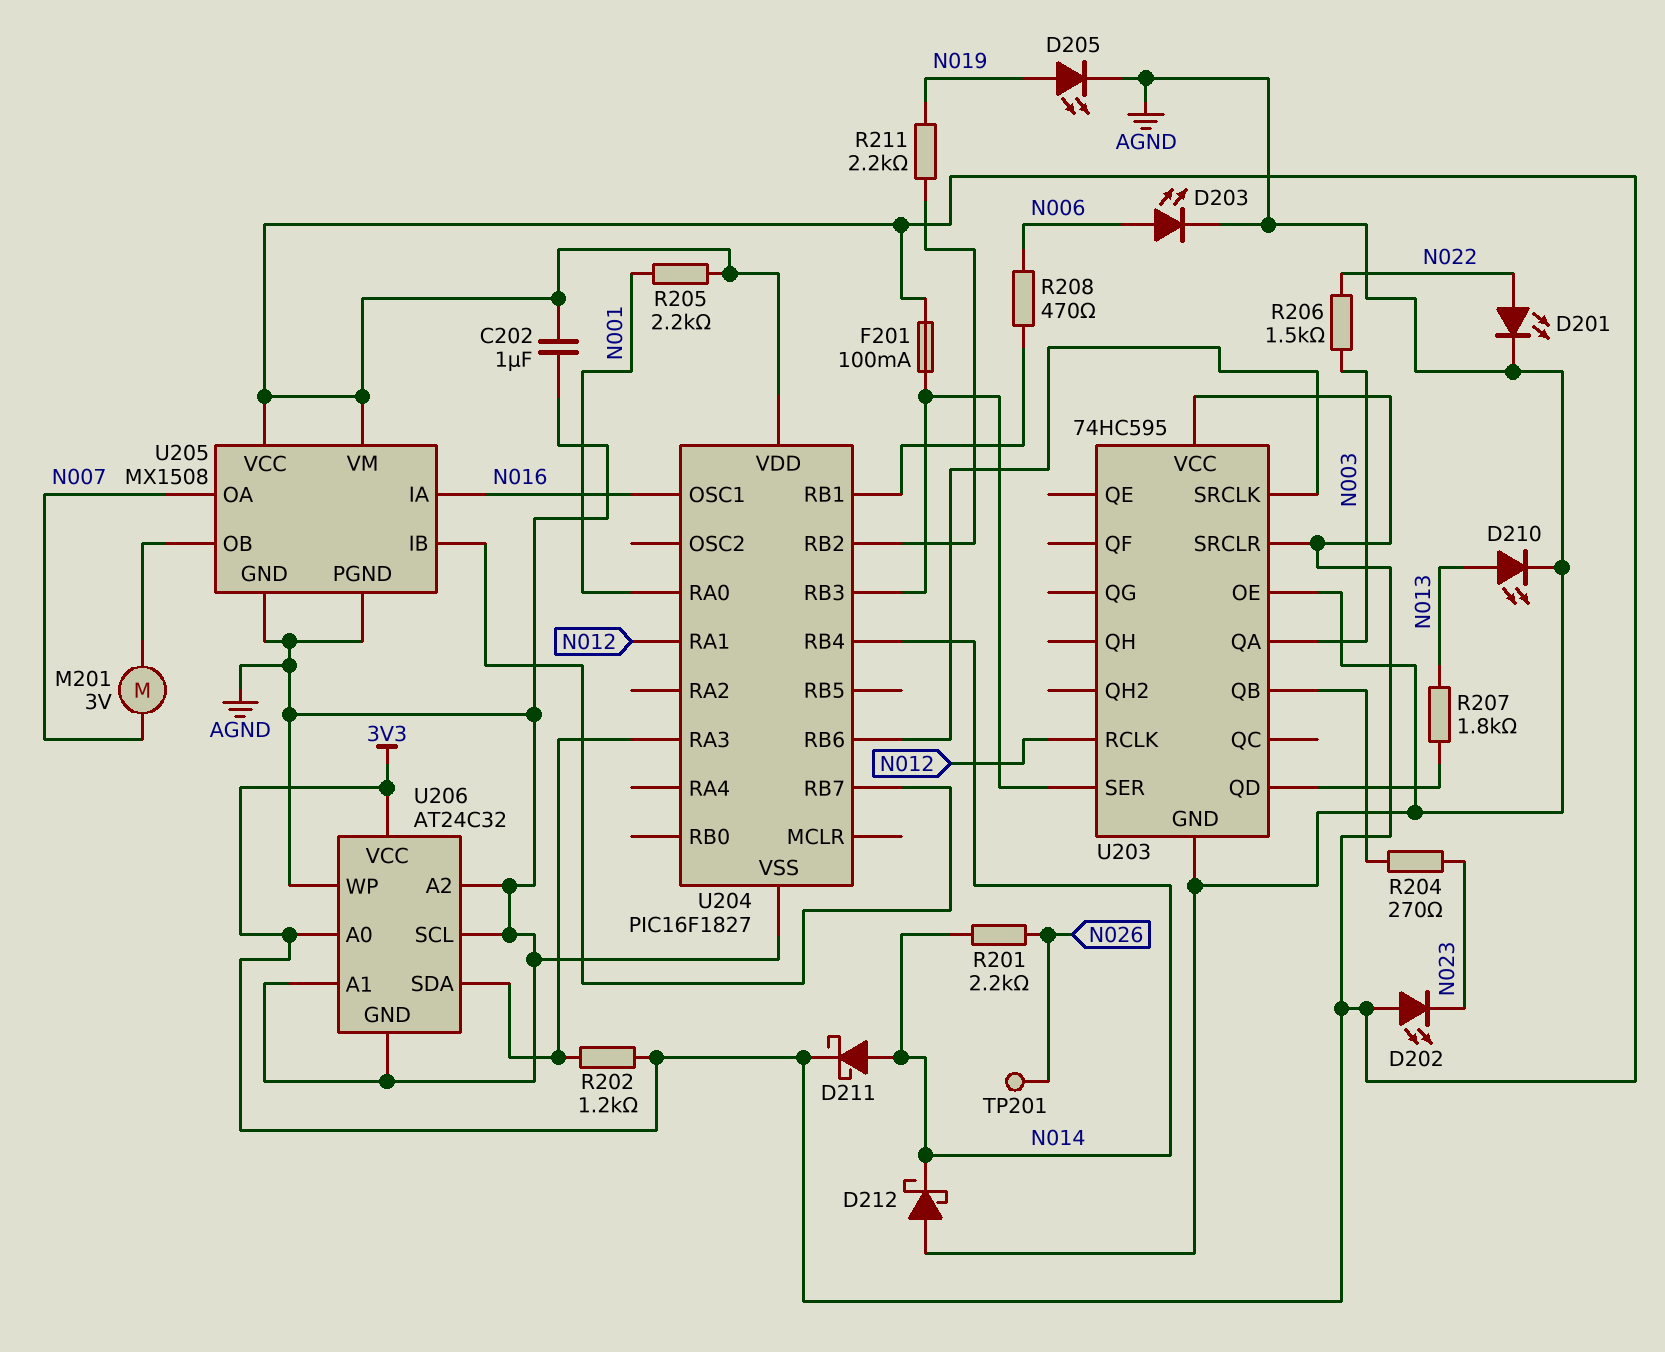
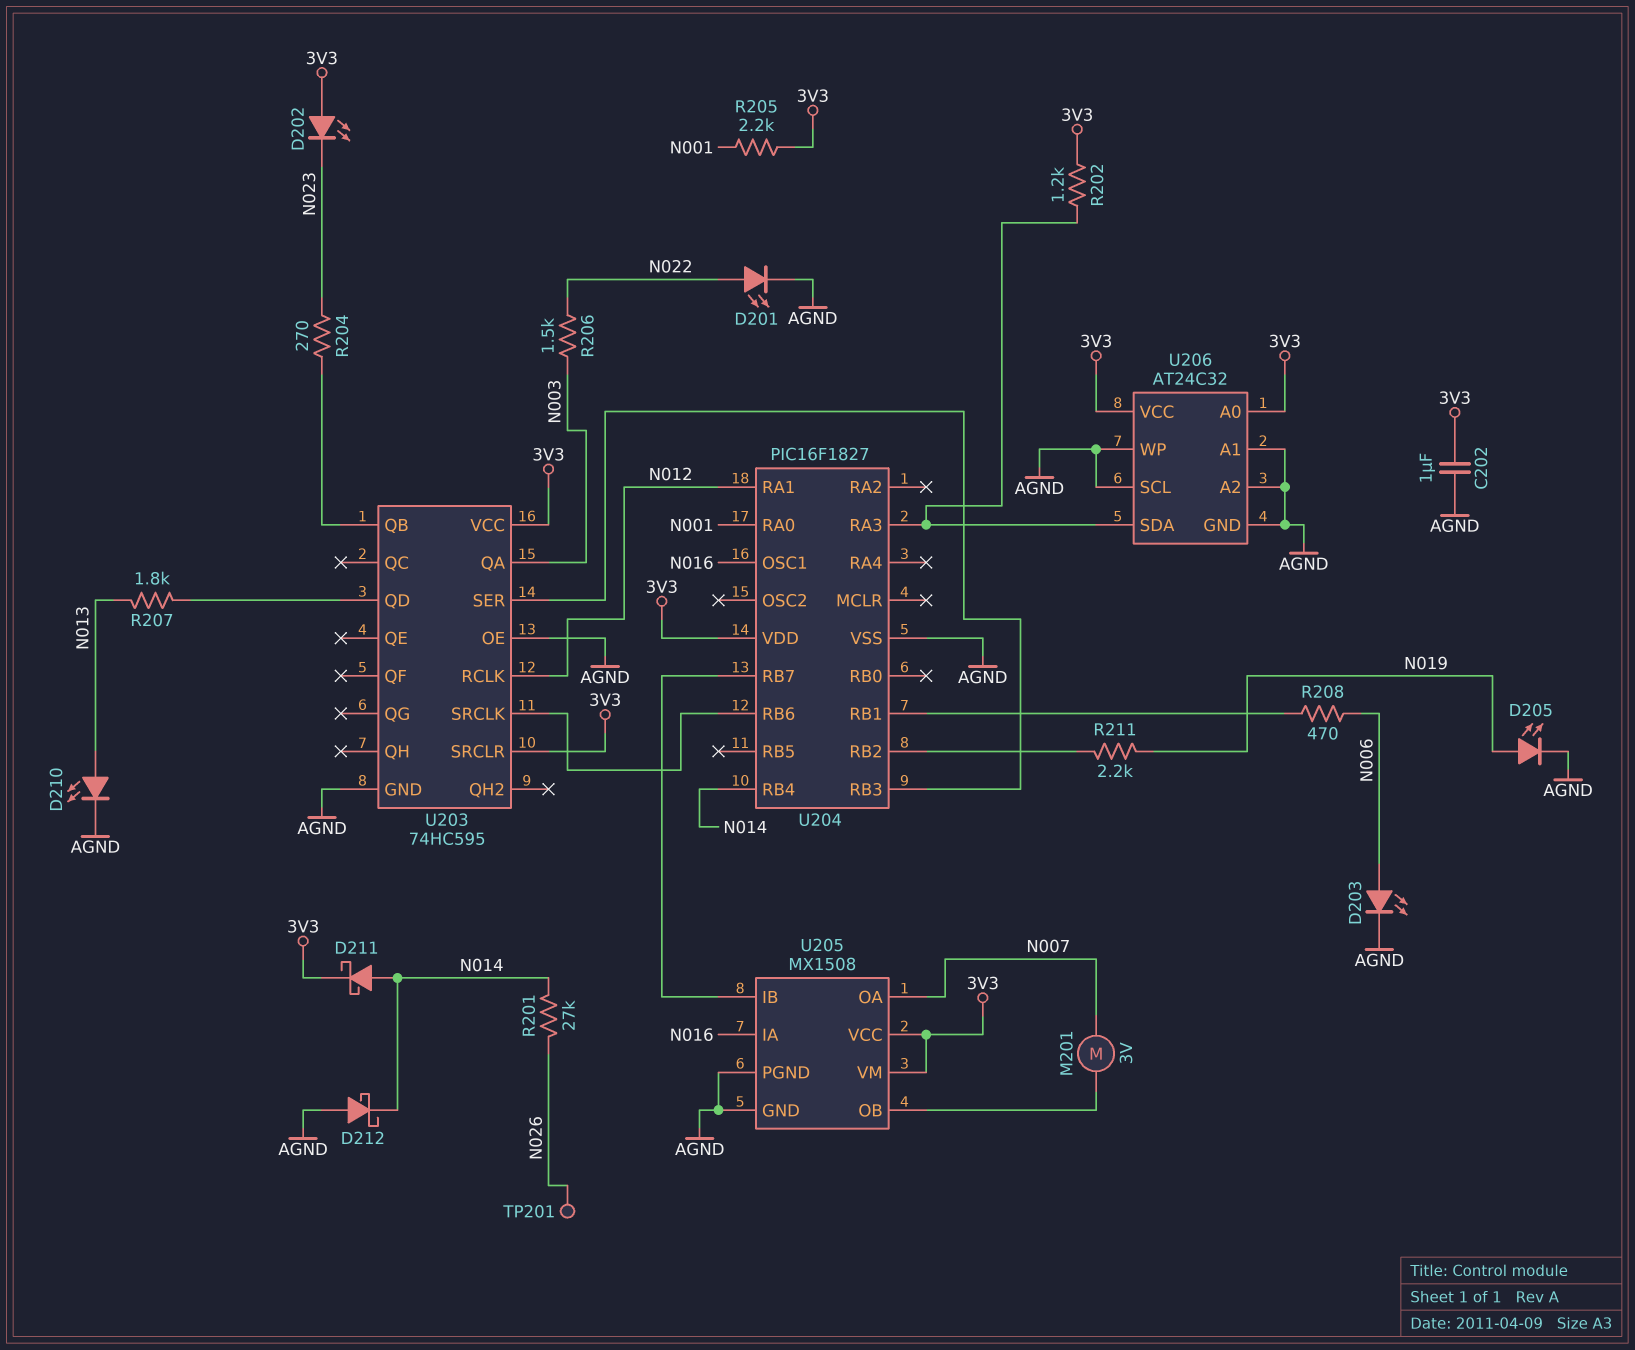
F201: 100mA (3V3, U203/SER) -> none
R201: 2.2k (N014, N026) -> 27k (N014, N026)

